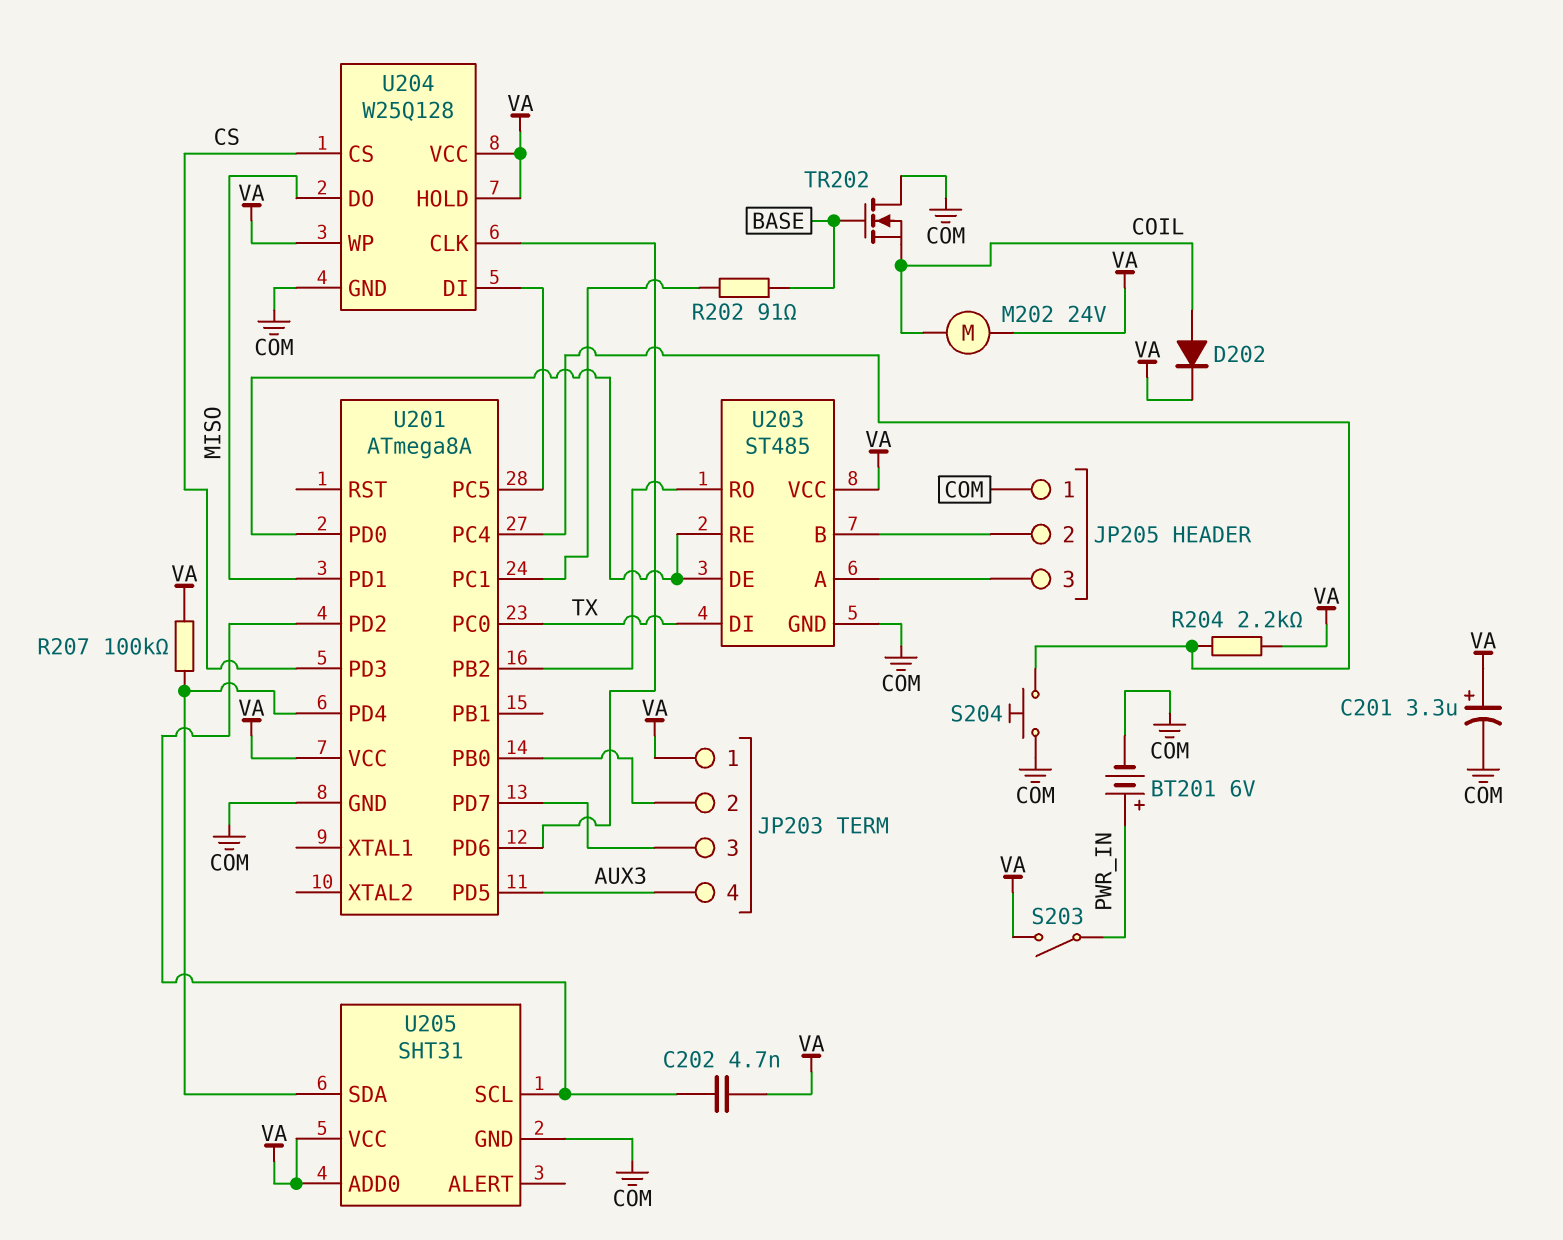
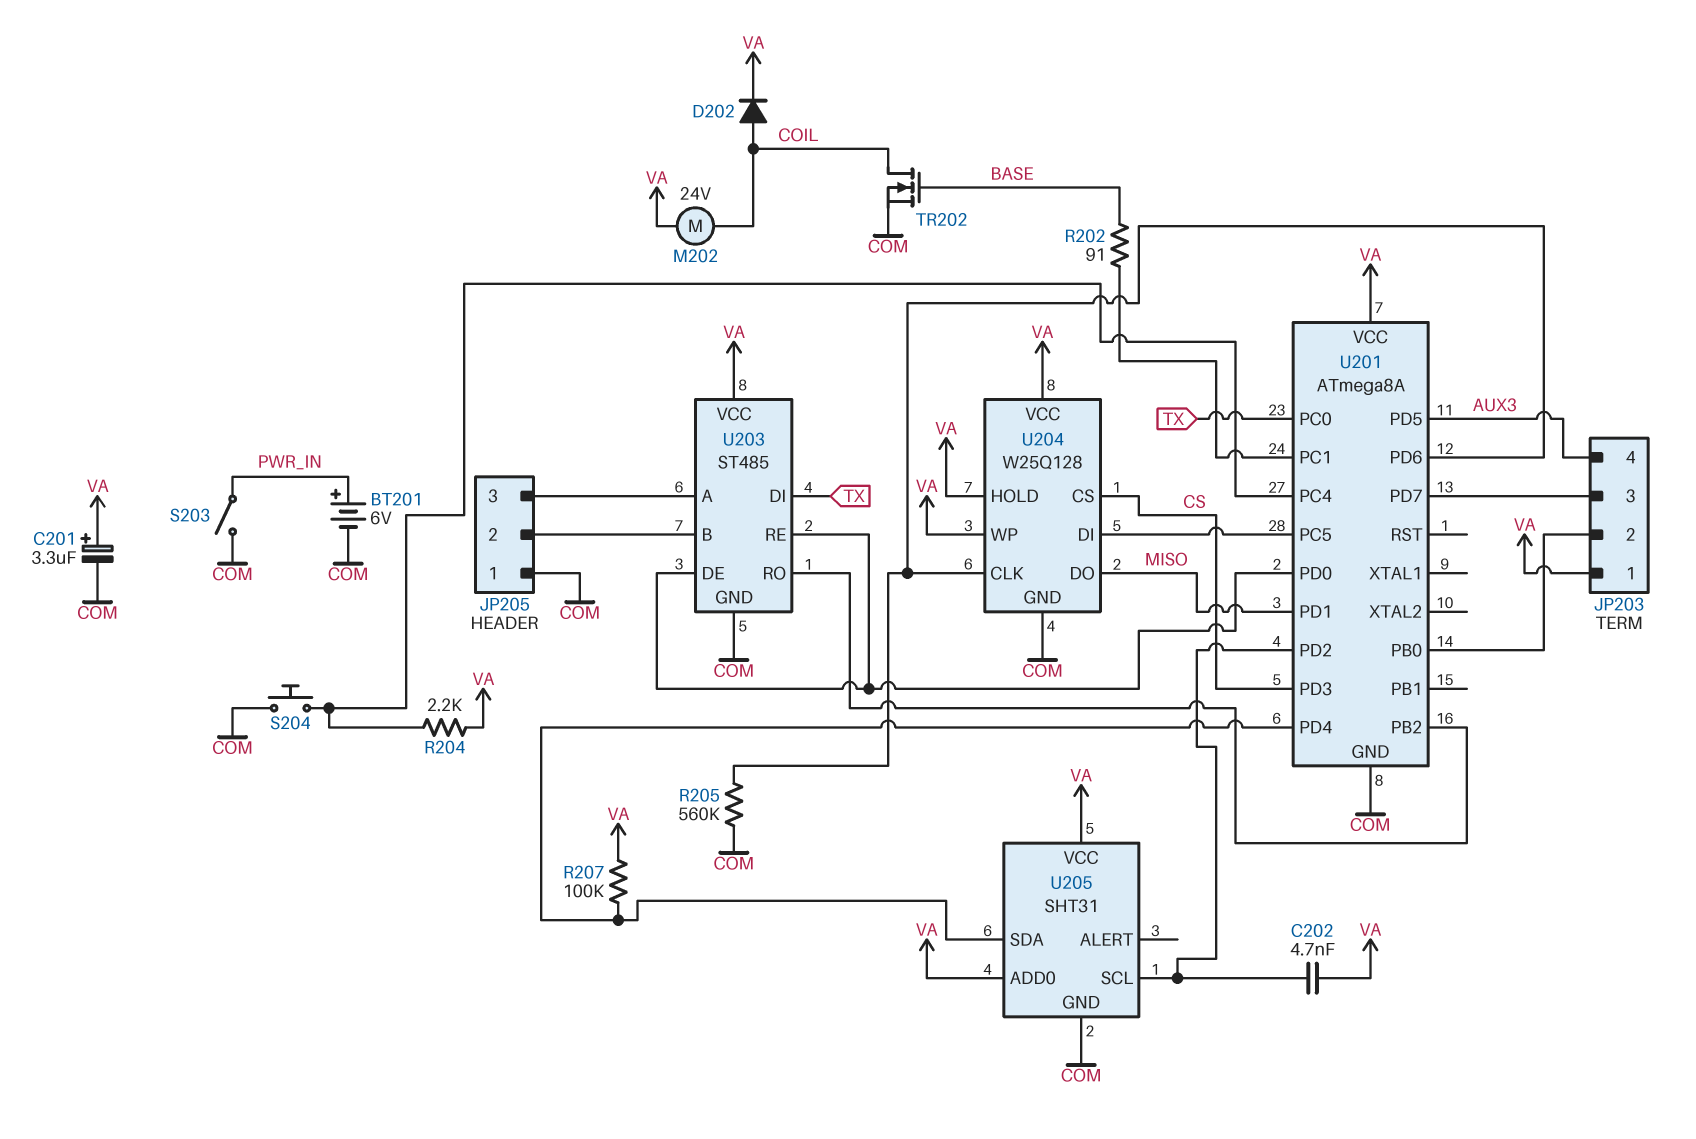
R205: none -> 560k (COM, U201/PD6)
S203: switch (PWR_IN, VA) -> switch (COM, PWR_IN)
TR202: NMOS (G BASE, D COM, S COIL) -> NMOS (G BASE, D COIL, S COM)

